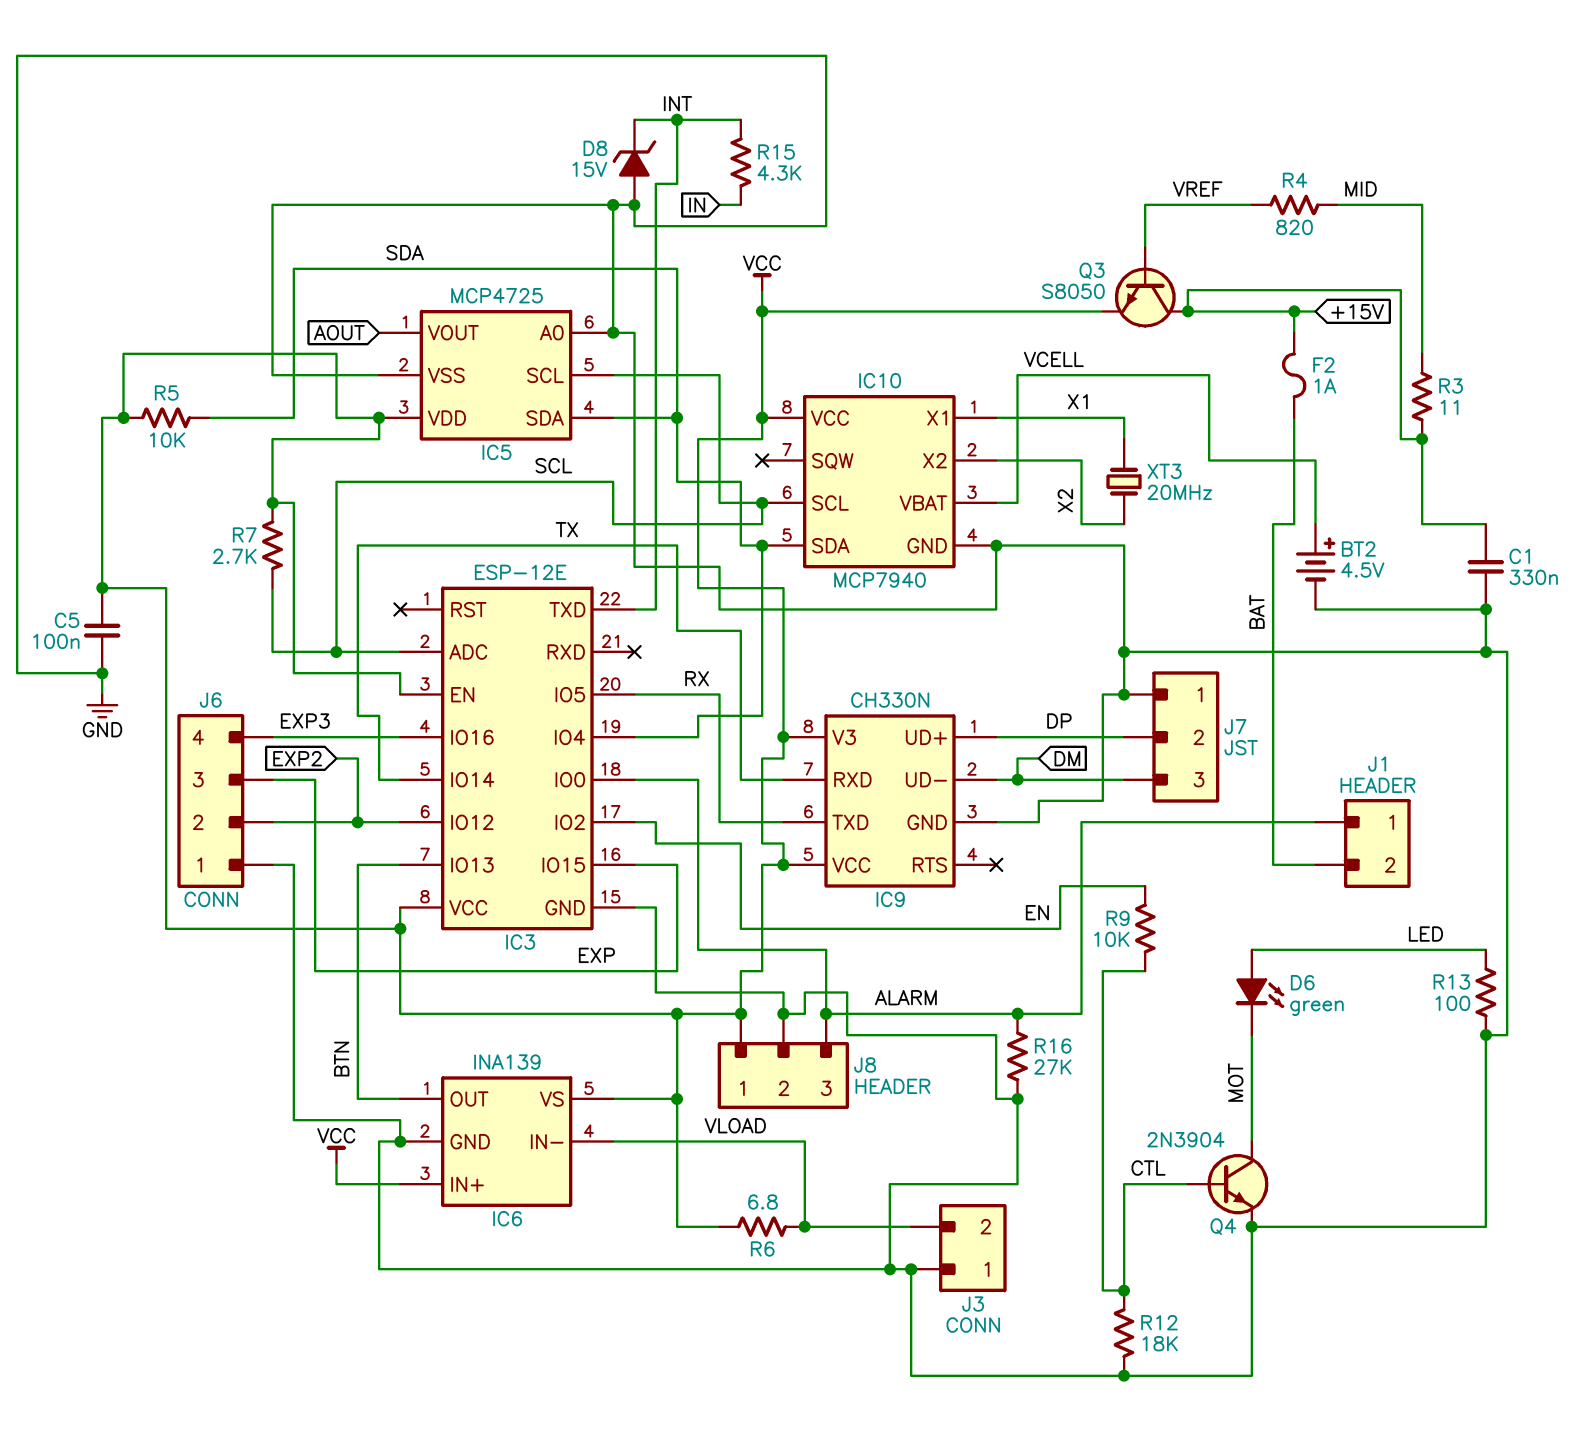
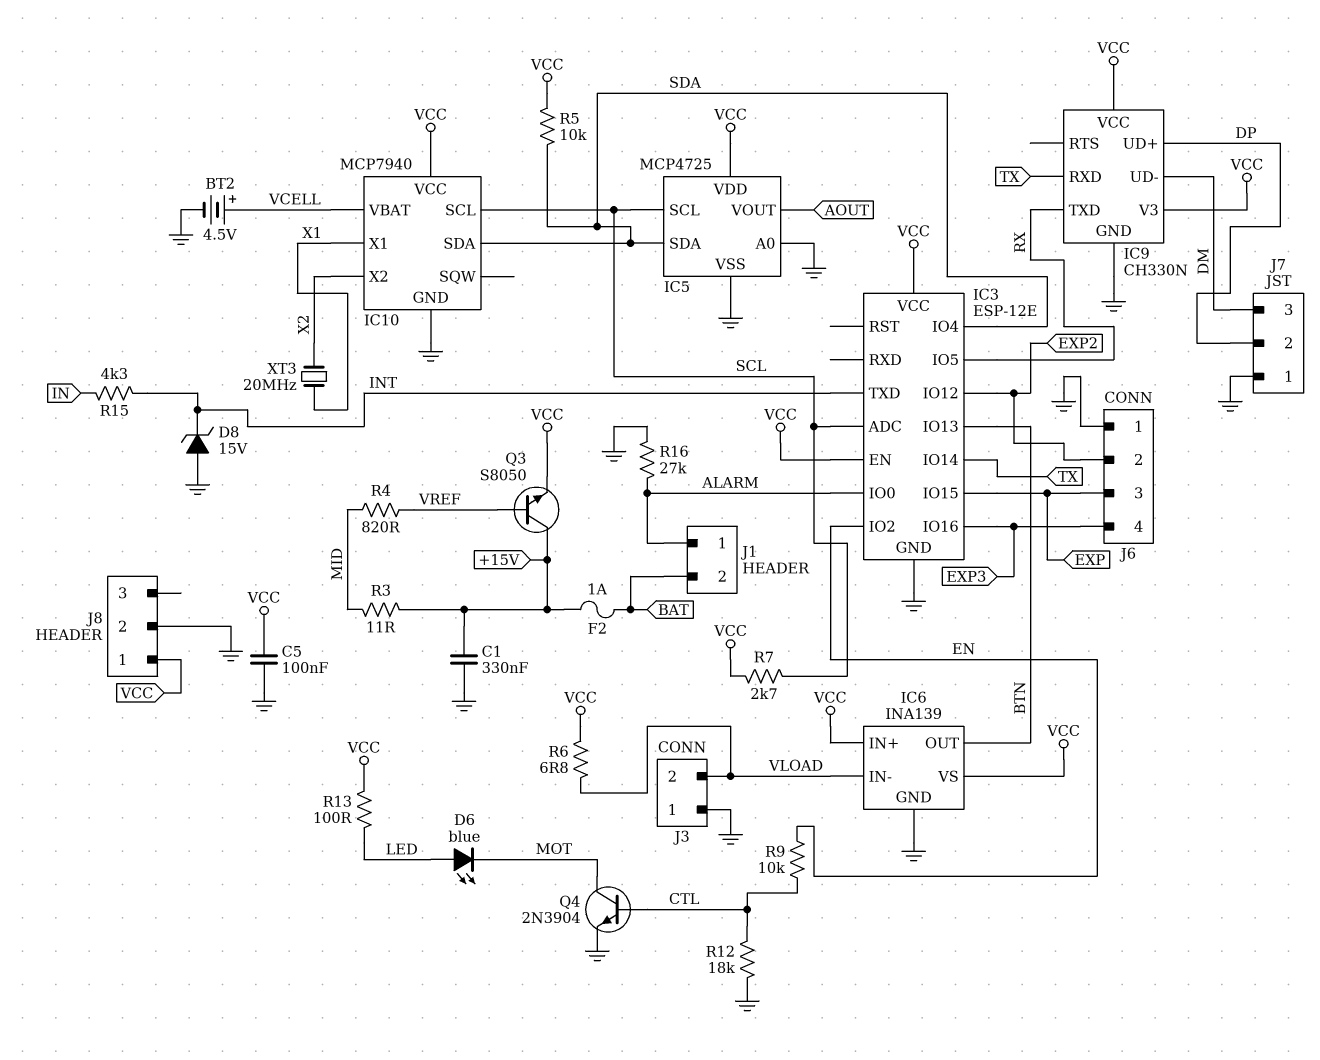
D6: LED green (A LED, K MOT) -> LED blue (A LED, K MOT)
J8 pin 3: ALARM -> none
R13: 100 (GND, LED) -> 100 (LED, VCC)

